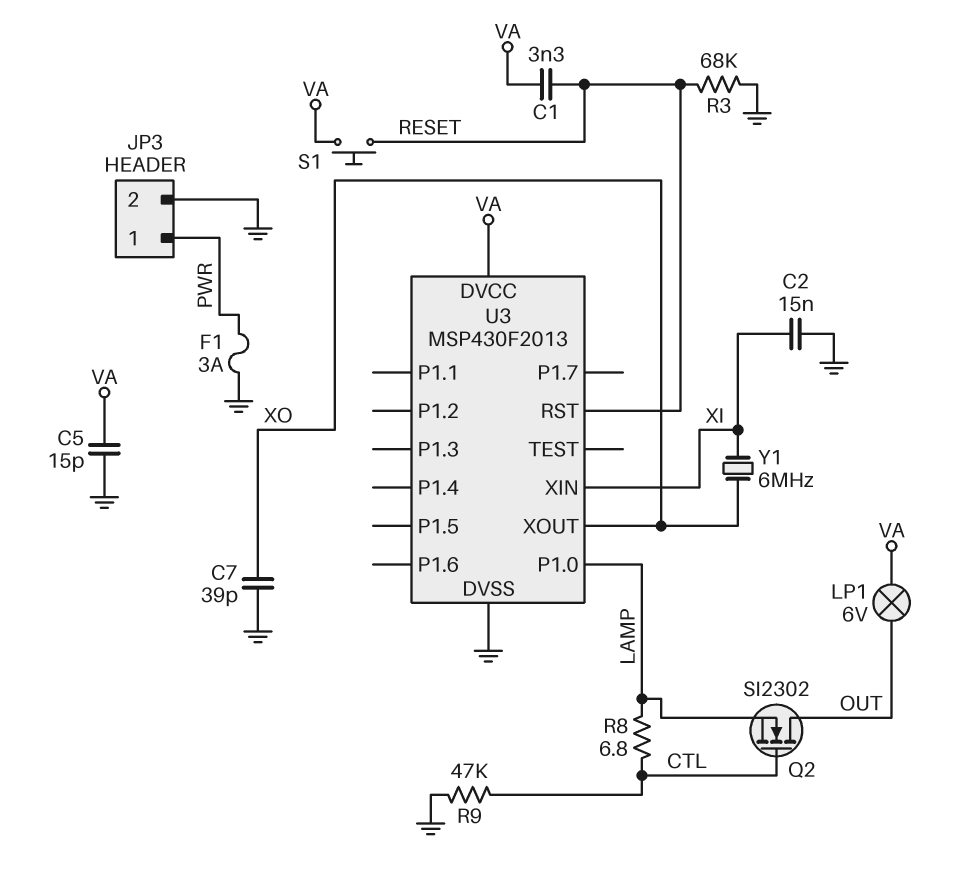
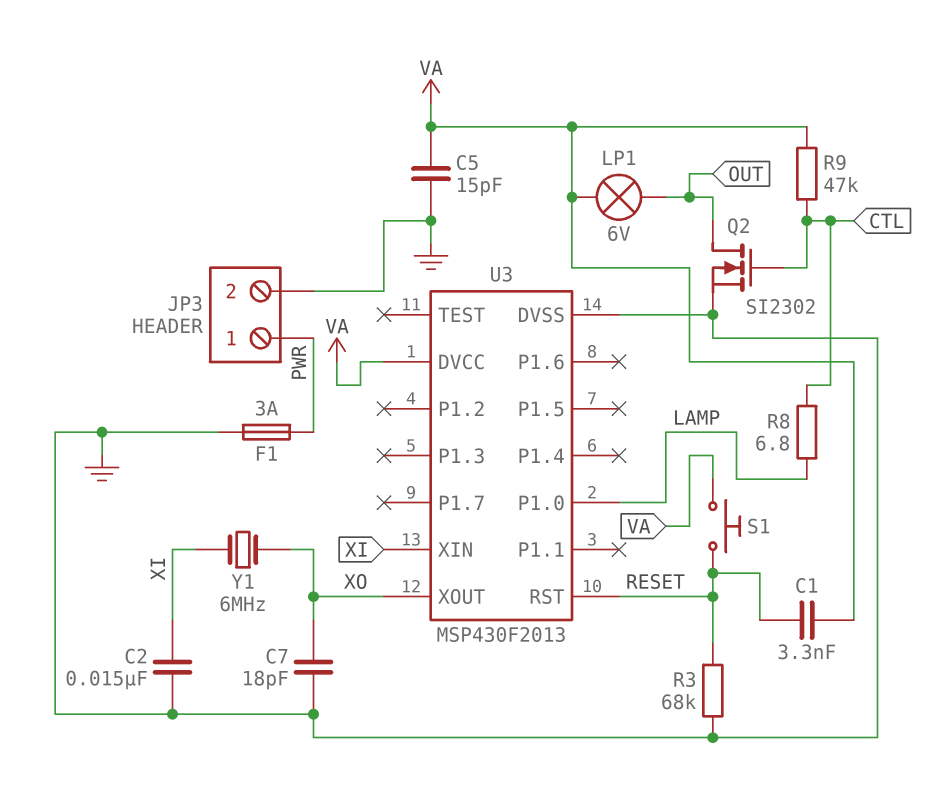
C7: 39pF (GND, XO) -> 18pF (GND, XO)
Q2: NMOS SI2302 (G CTL, D OUT, S LAMP) -> NMOS SI2302 (G CTL, D OUT, S GND)
R9: 47k (CTL, GND) -> 47k (CTL, VA)

